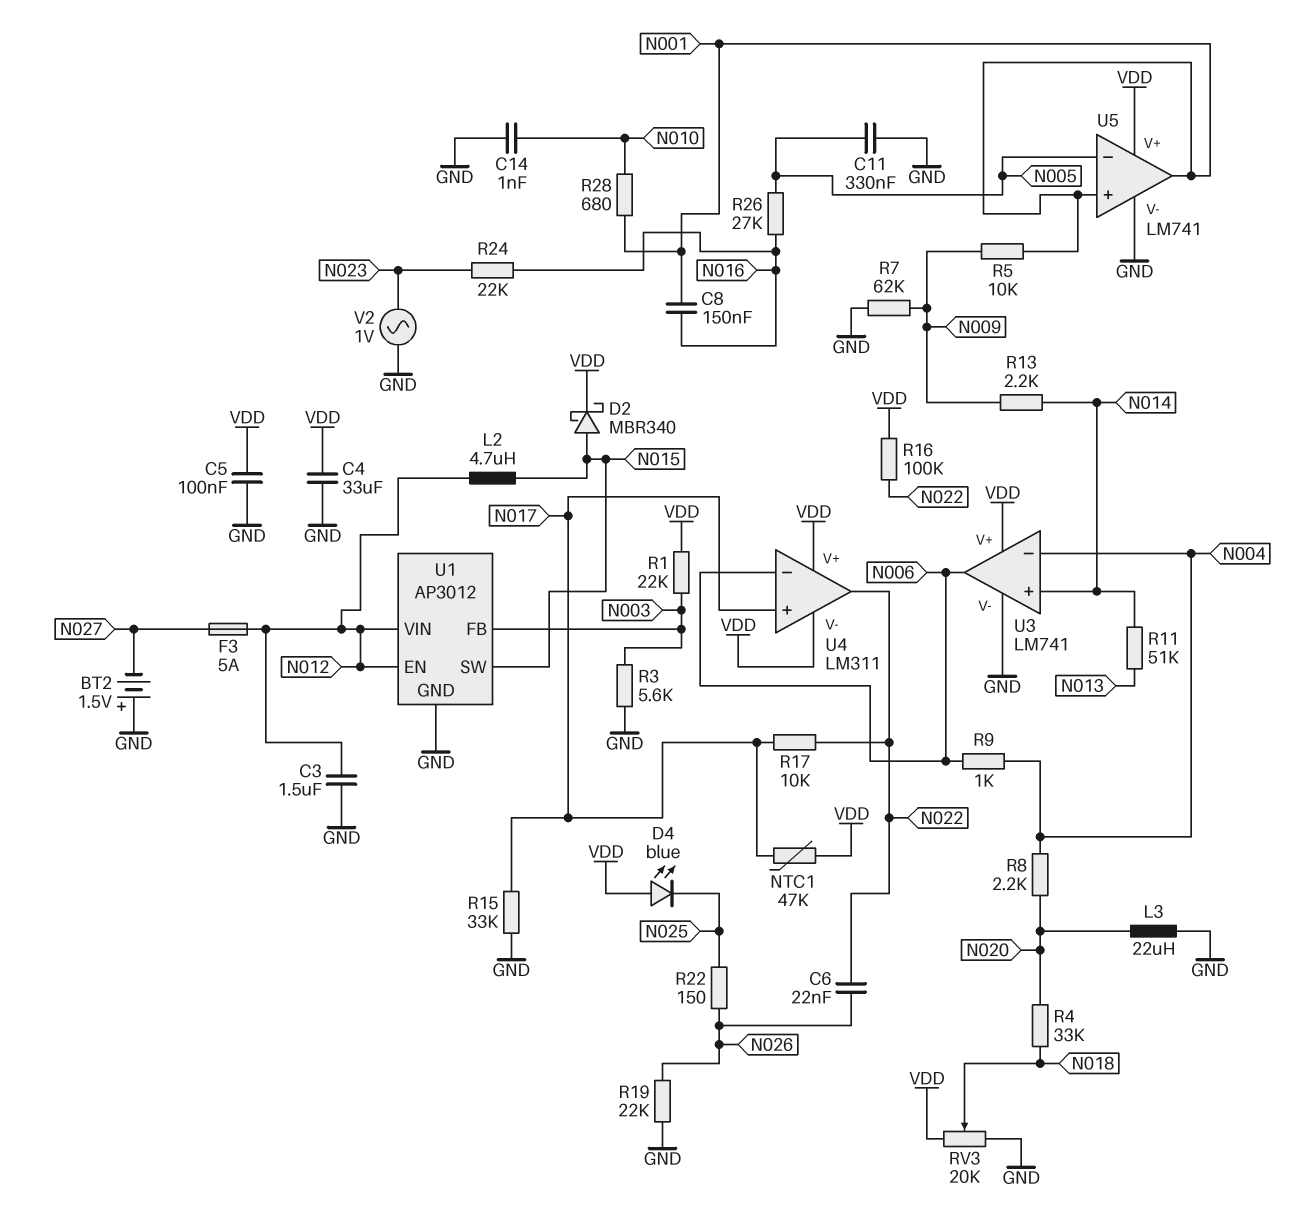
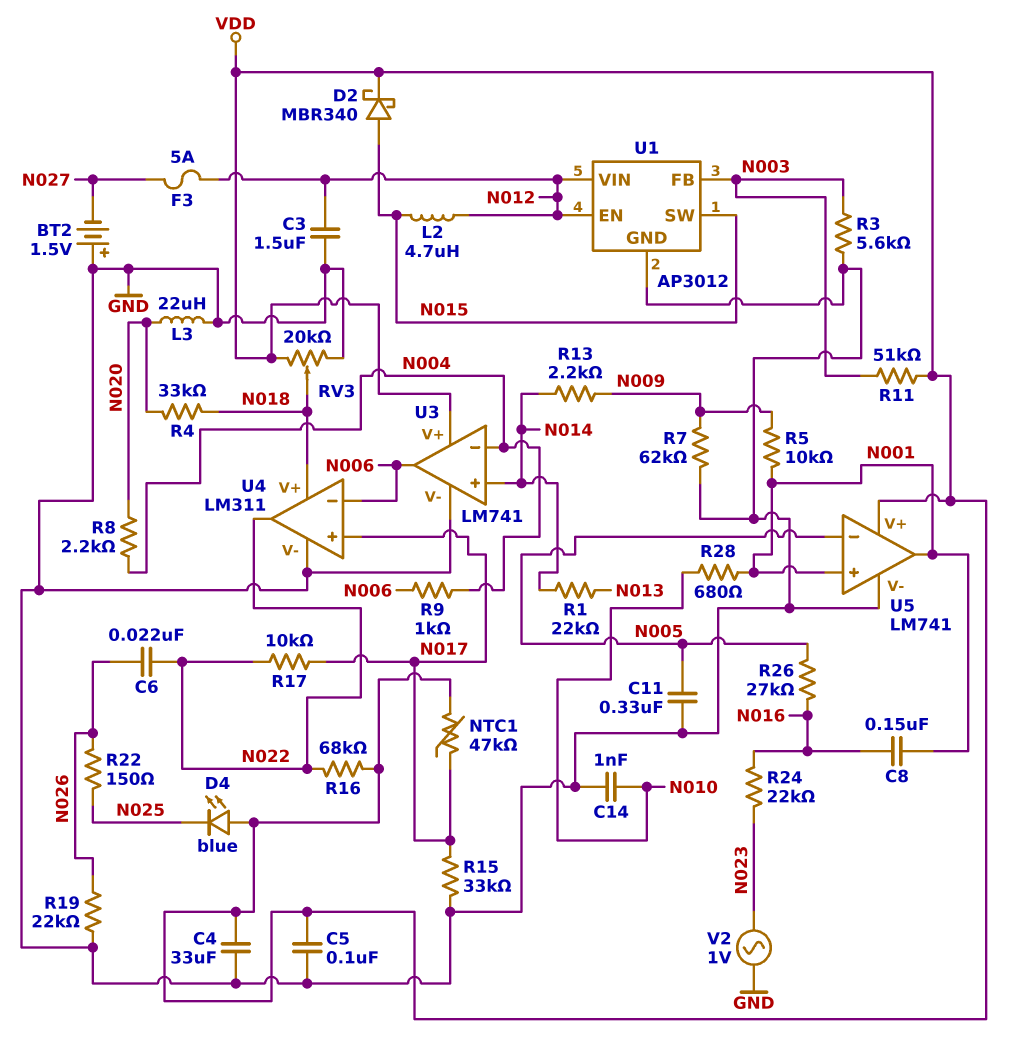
R1: 22k (N003, VDD) -> 22k (N013, N014)
R11: 51k (N013, N014) -> 51k (N003, VDD)
R16: 100k (N022, VDD) -> 68k (N022, VDD)
U4 pin V+: VDD -> N018
U4 pin V-: VDD -> GND

